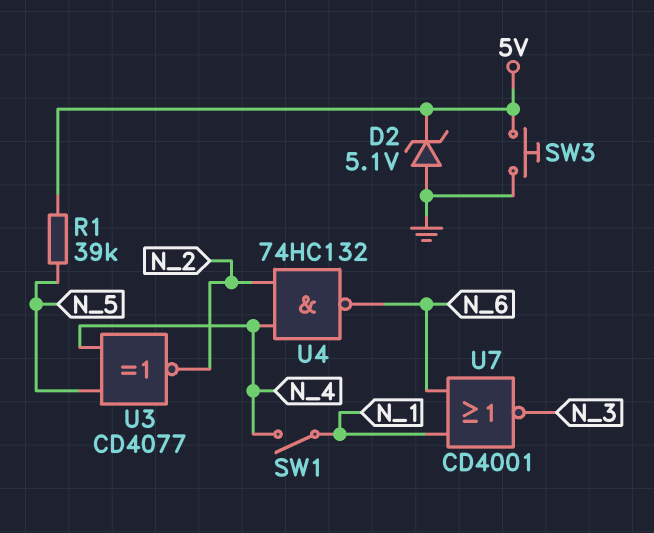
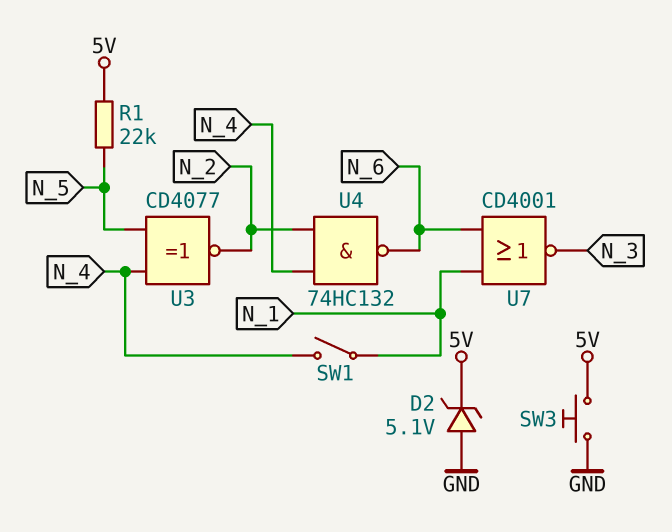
R1: 39k (5V, N_5) -> 22k (5V, N_5)

